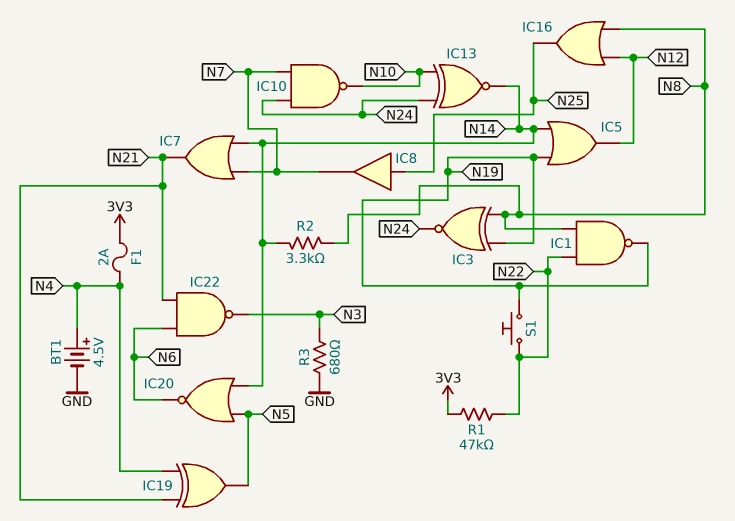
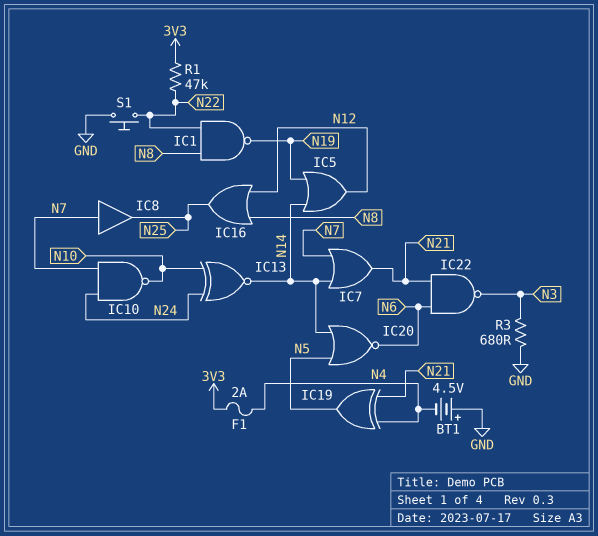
BT1: 4.5V (plus N4, minus GND) -> 4.5V (plus GND, minus N4)
IC3: XNOR (in N8, in N19, out N24) -> none
IC8: buffer (in N25, out N7) -> buffer (in N7, out N25)
R2: 3.3k (N8, N14) -> none
S1: button (N19, N22) -> button (GND, N22)

